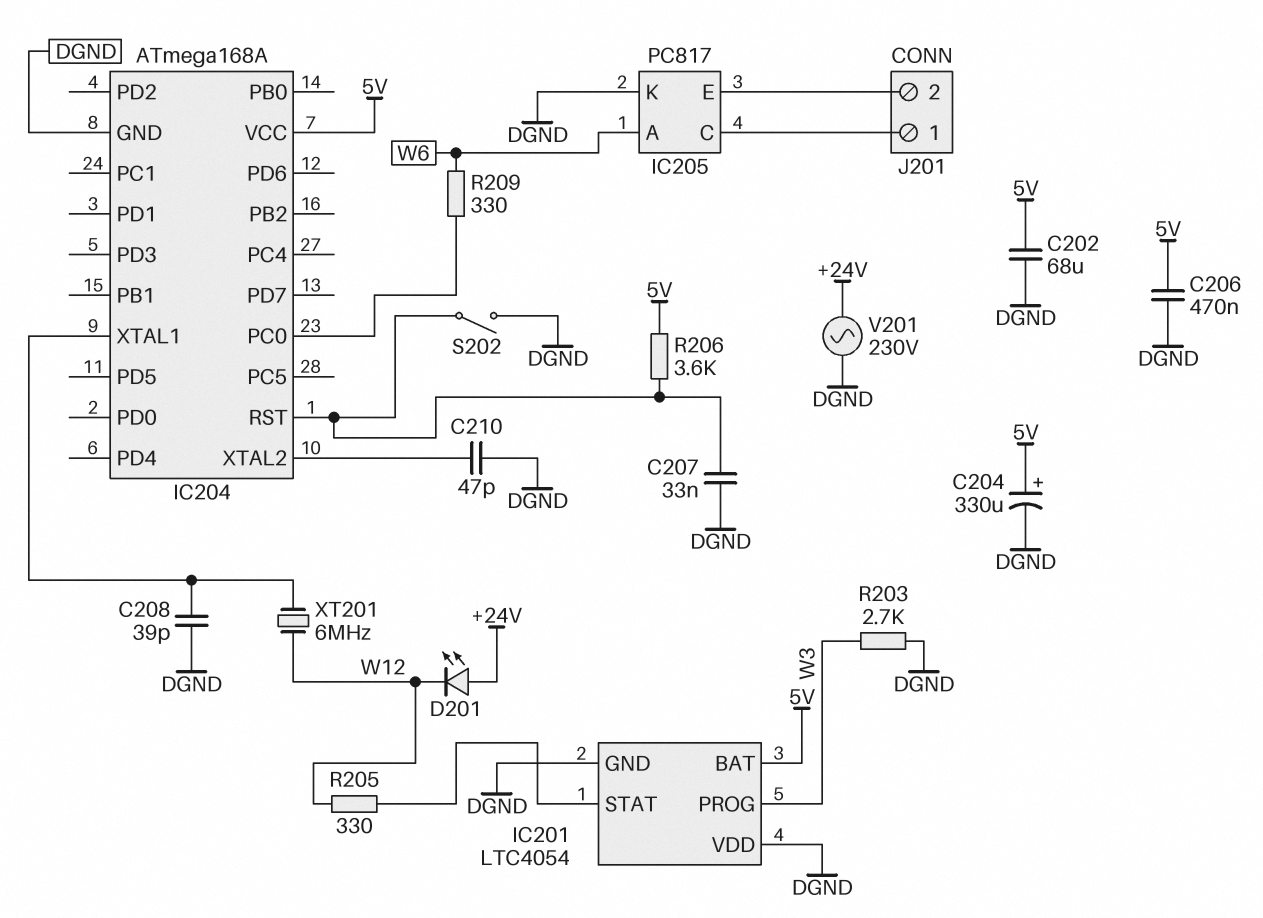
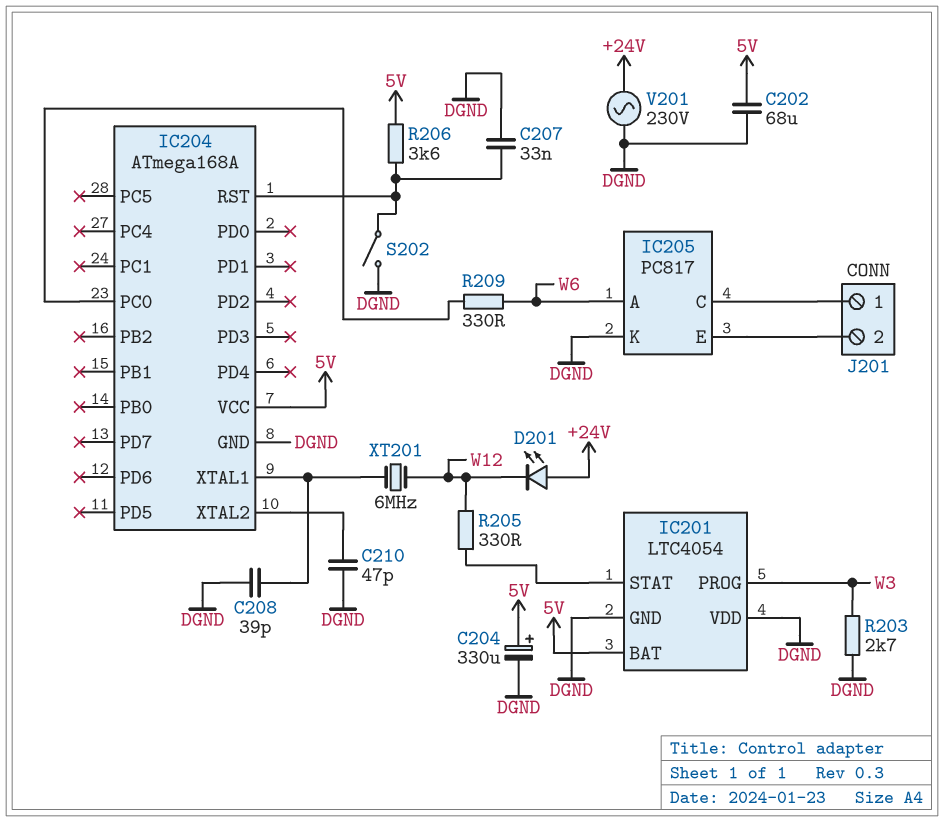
C206: 470nF (5V, DGND) -> none

